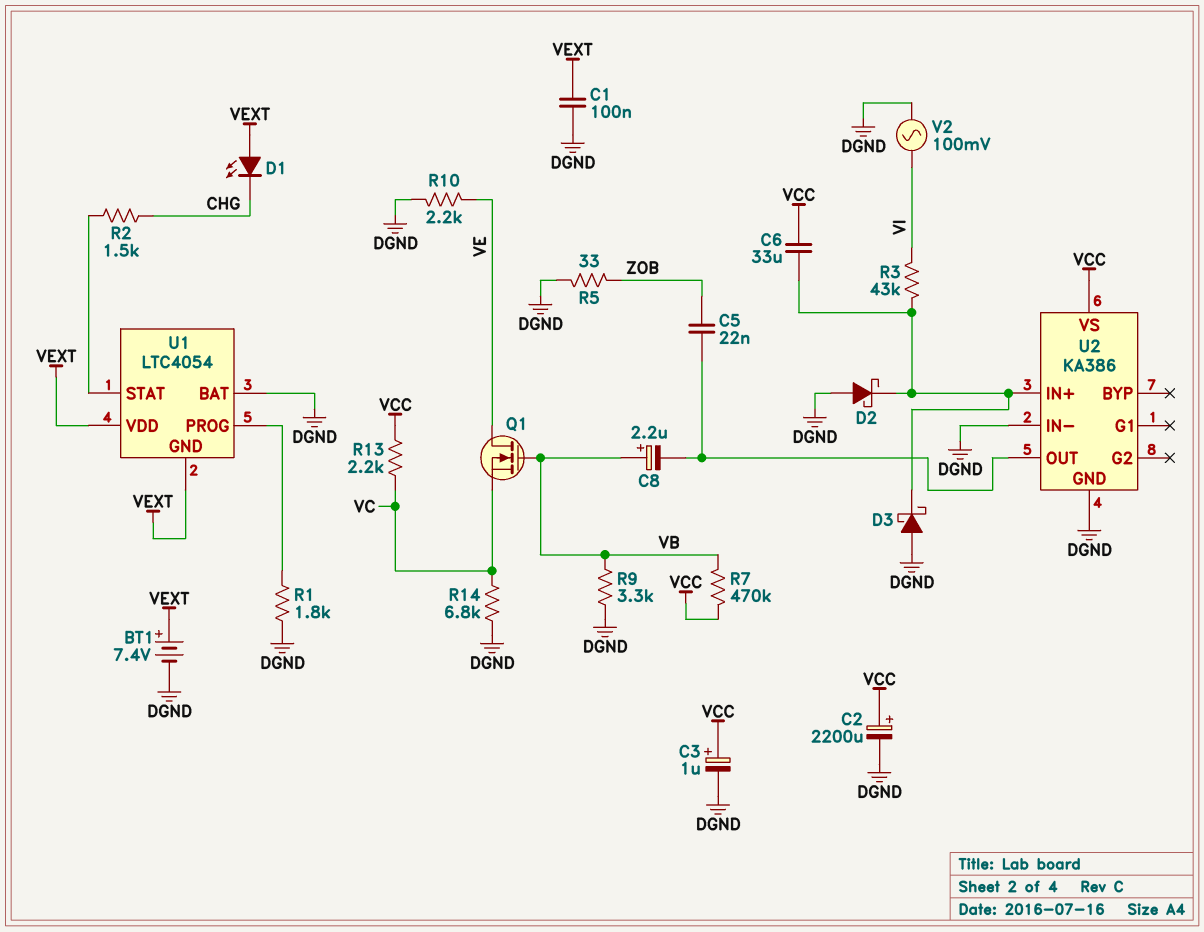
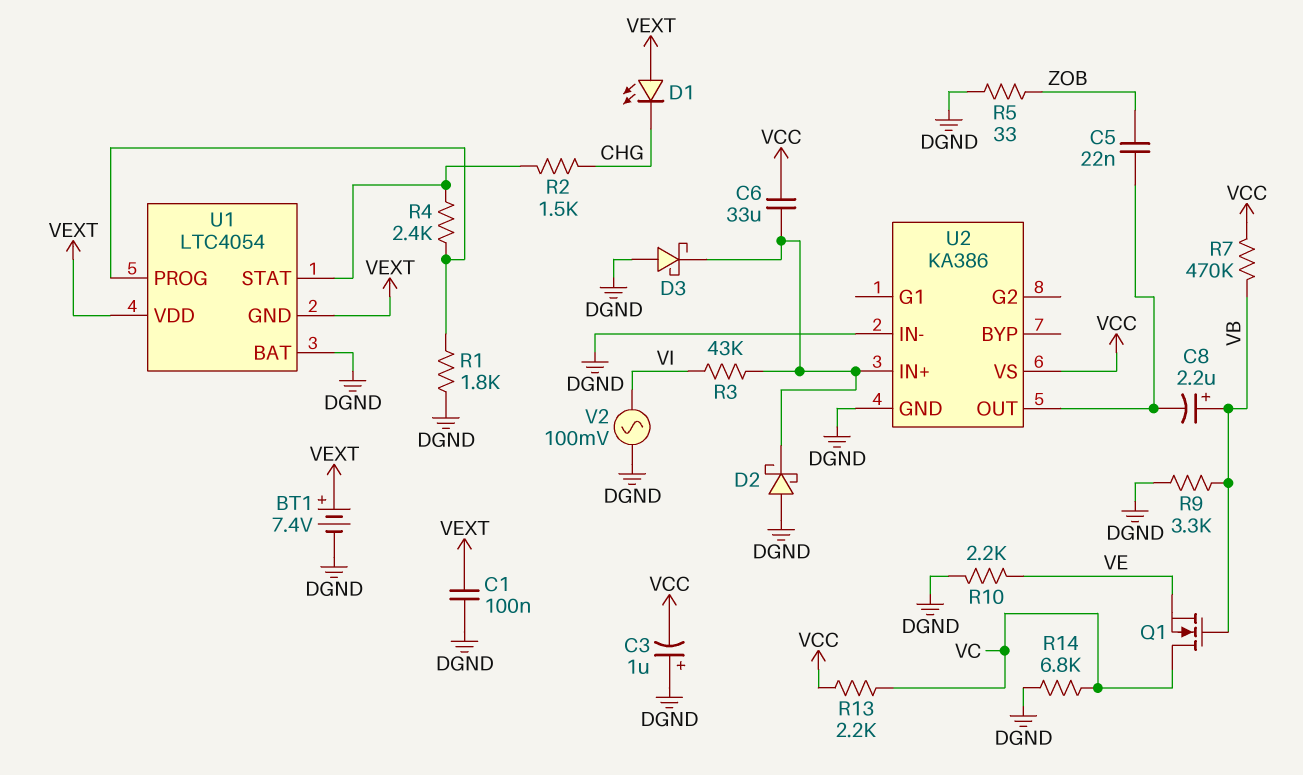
C2: 2200uF (plus VCC, minus DGND) -> none
C3: 1uF (plus VCC, minus DGND) -> 1uF (plus DGND, minus VCC)
Q1: NMOS (G VB, D VE, S VC) -> NMOS (G VB, D VC, S VE)
R4: none -> 2.4k (U1/PROG, U1/STAT)

